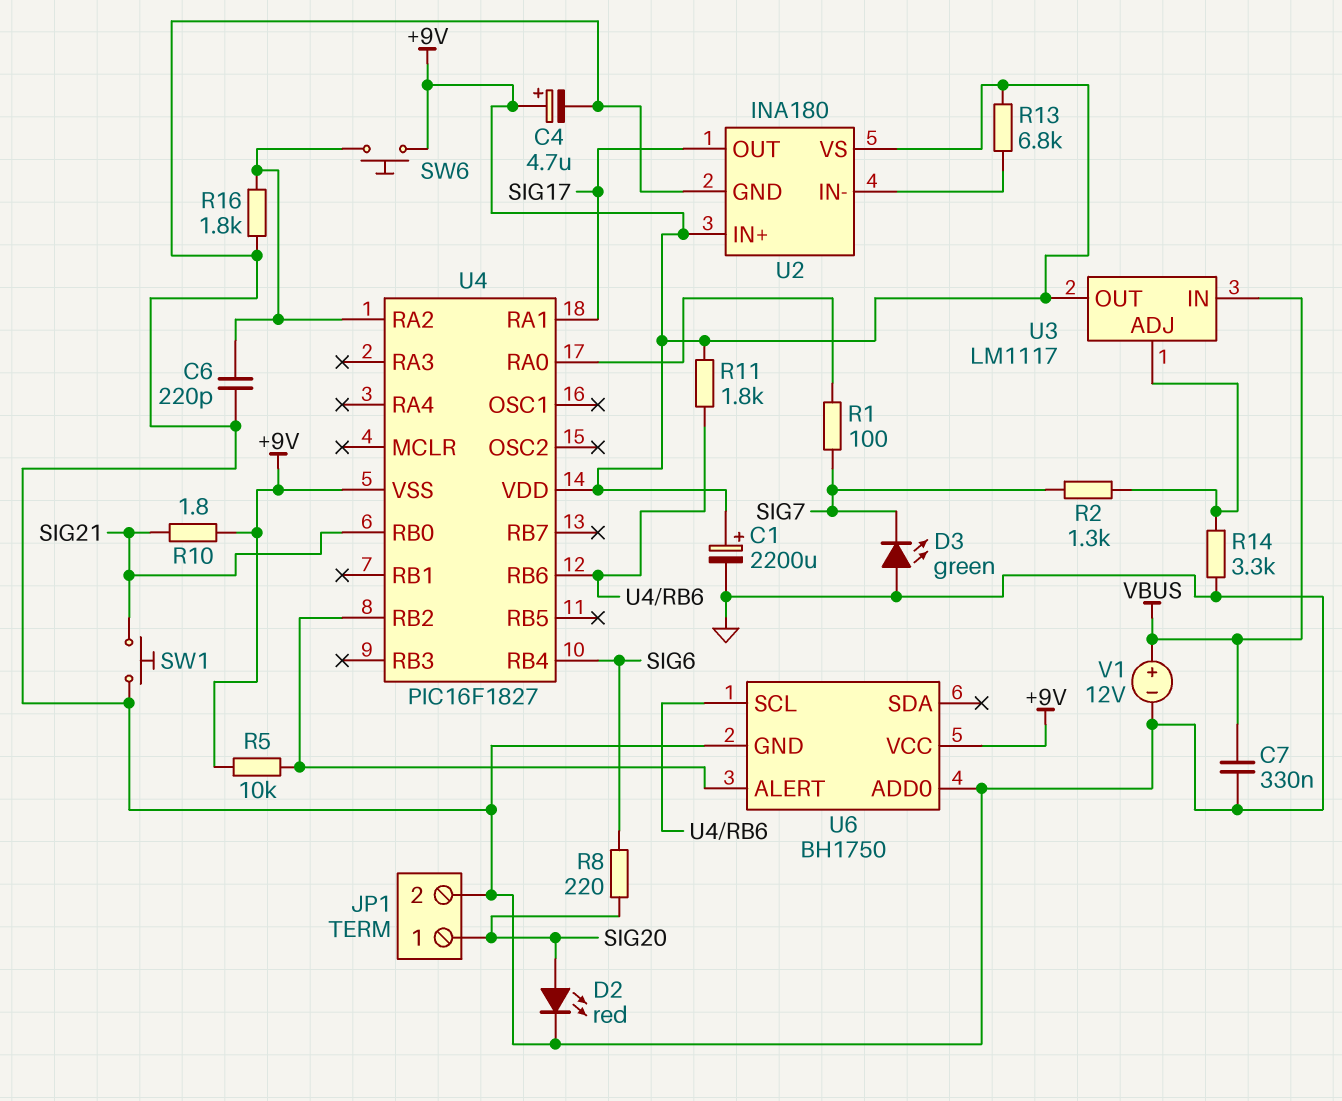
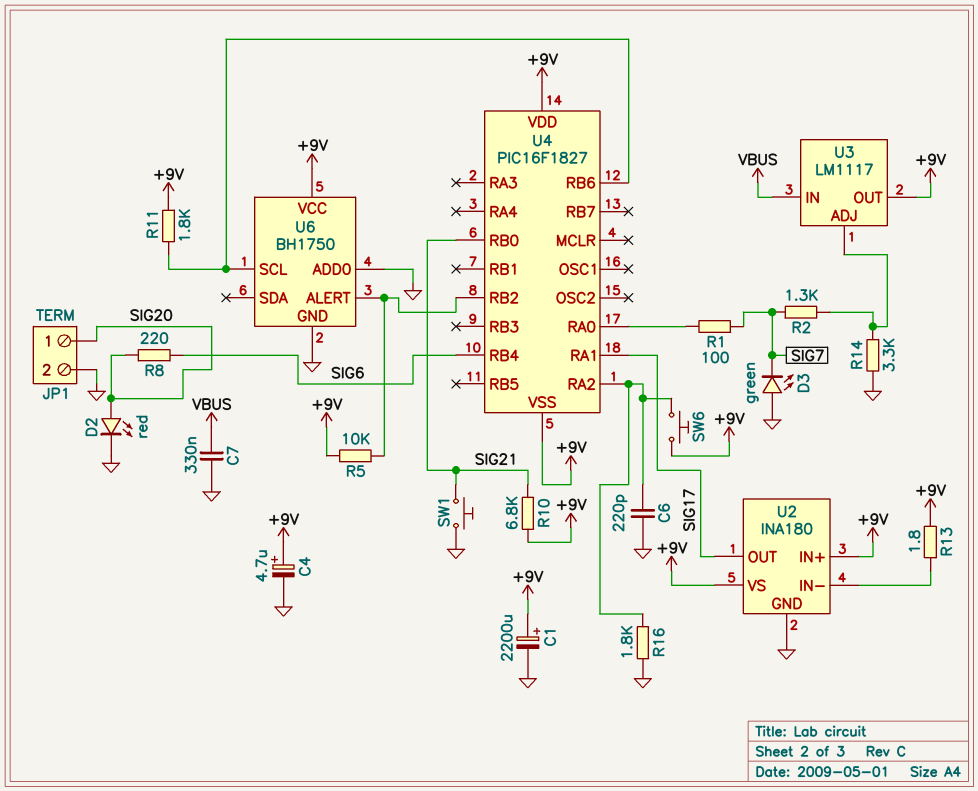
R10: 1.8 (+9V, SIG21) -> 6.8k (+9V, SIG21)
R13: 6.8k (+9V, U2/IN-) -> 1.8 (+9V, U2/IN-)
V1: 12V (plus VBUS, minus GND) -> none

